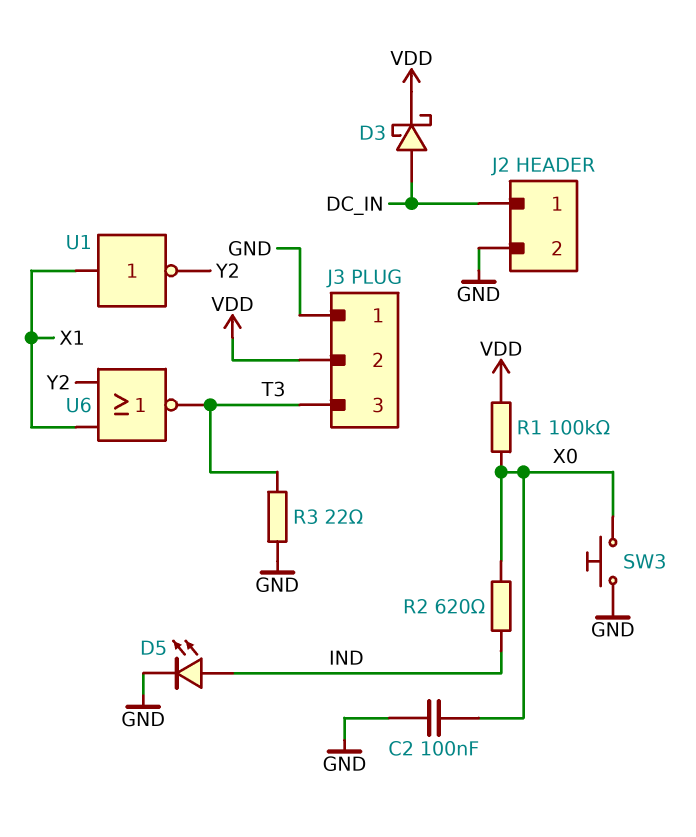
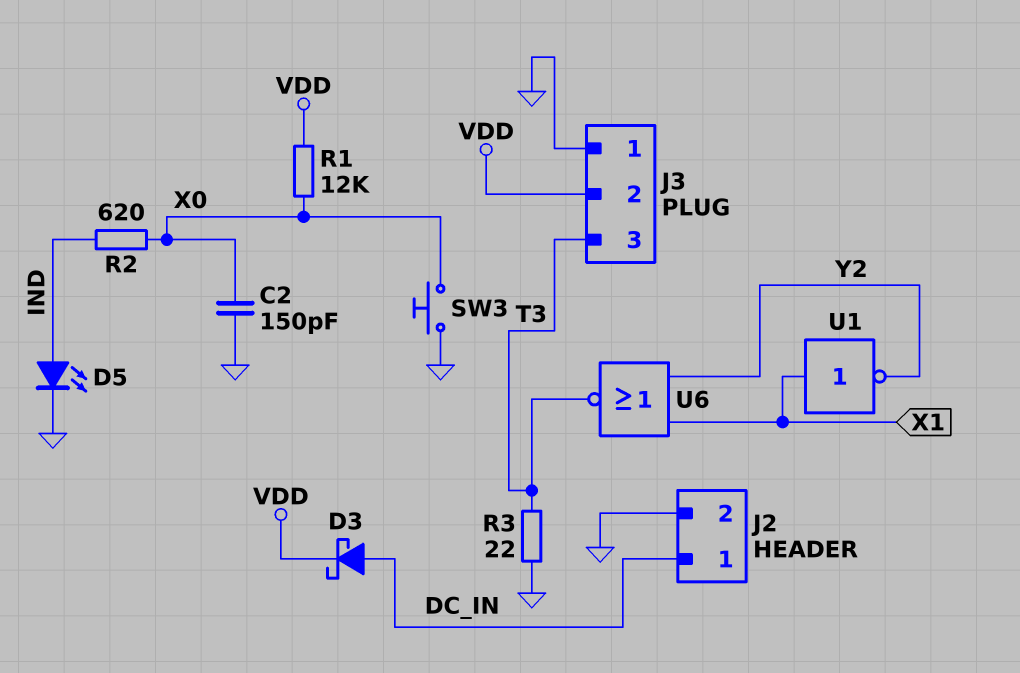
C2: 100nF (GND, X0) -> 150pF (GND, X0)
R1: 100k (VDD, X0) -> 12k (VDD, X0)

